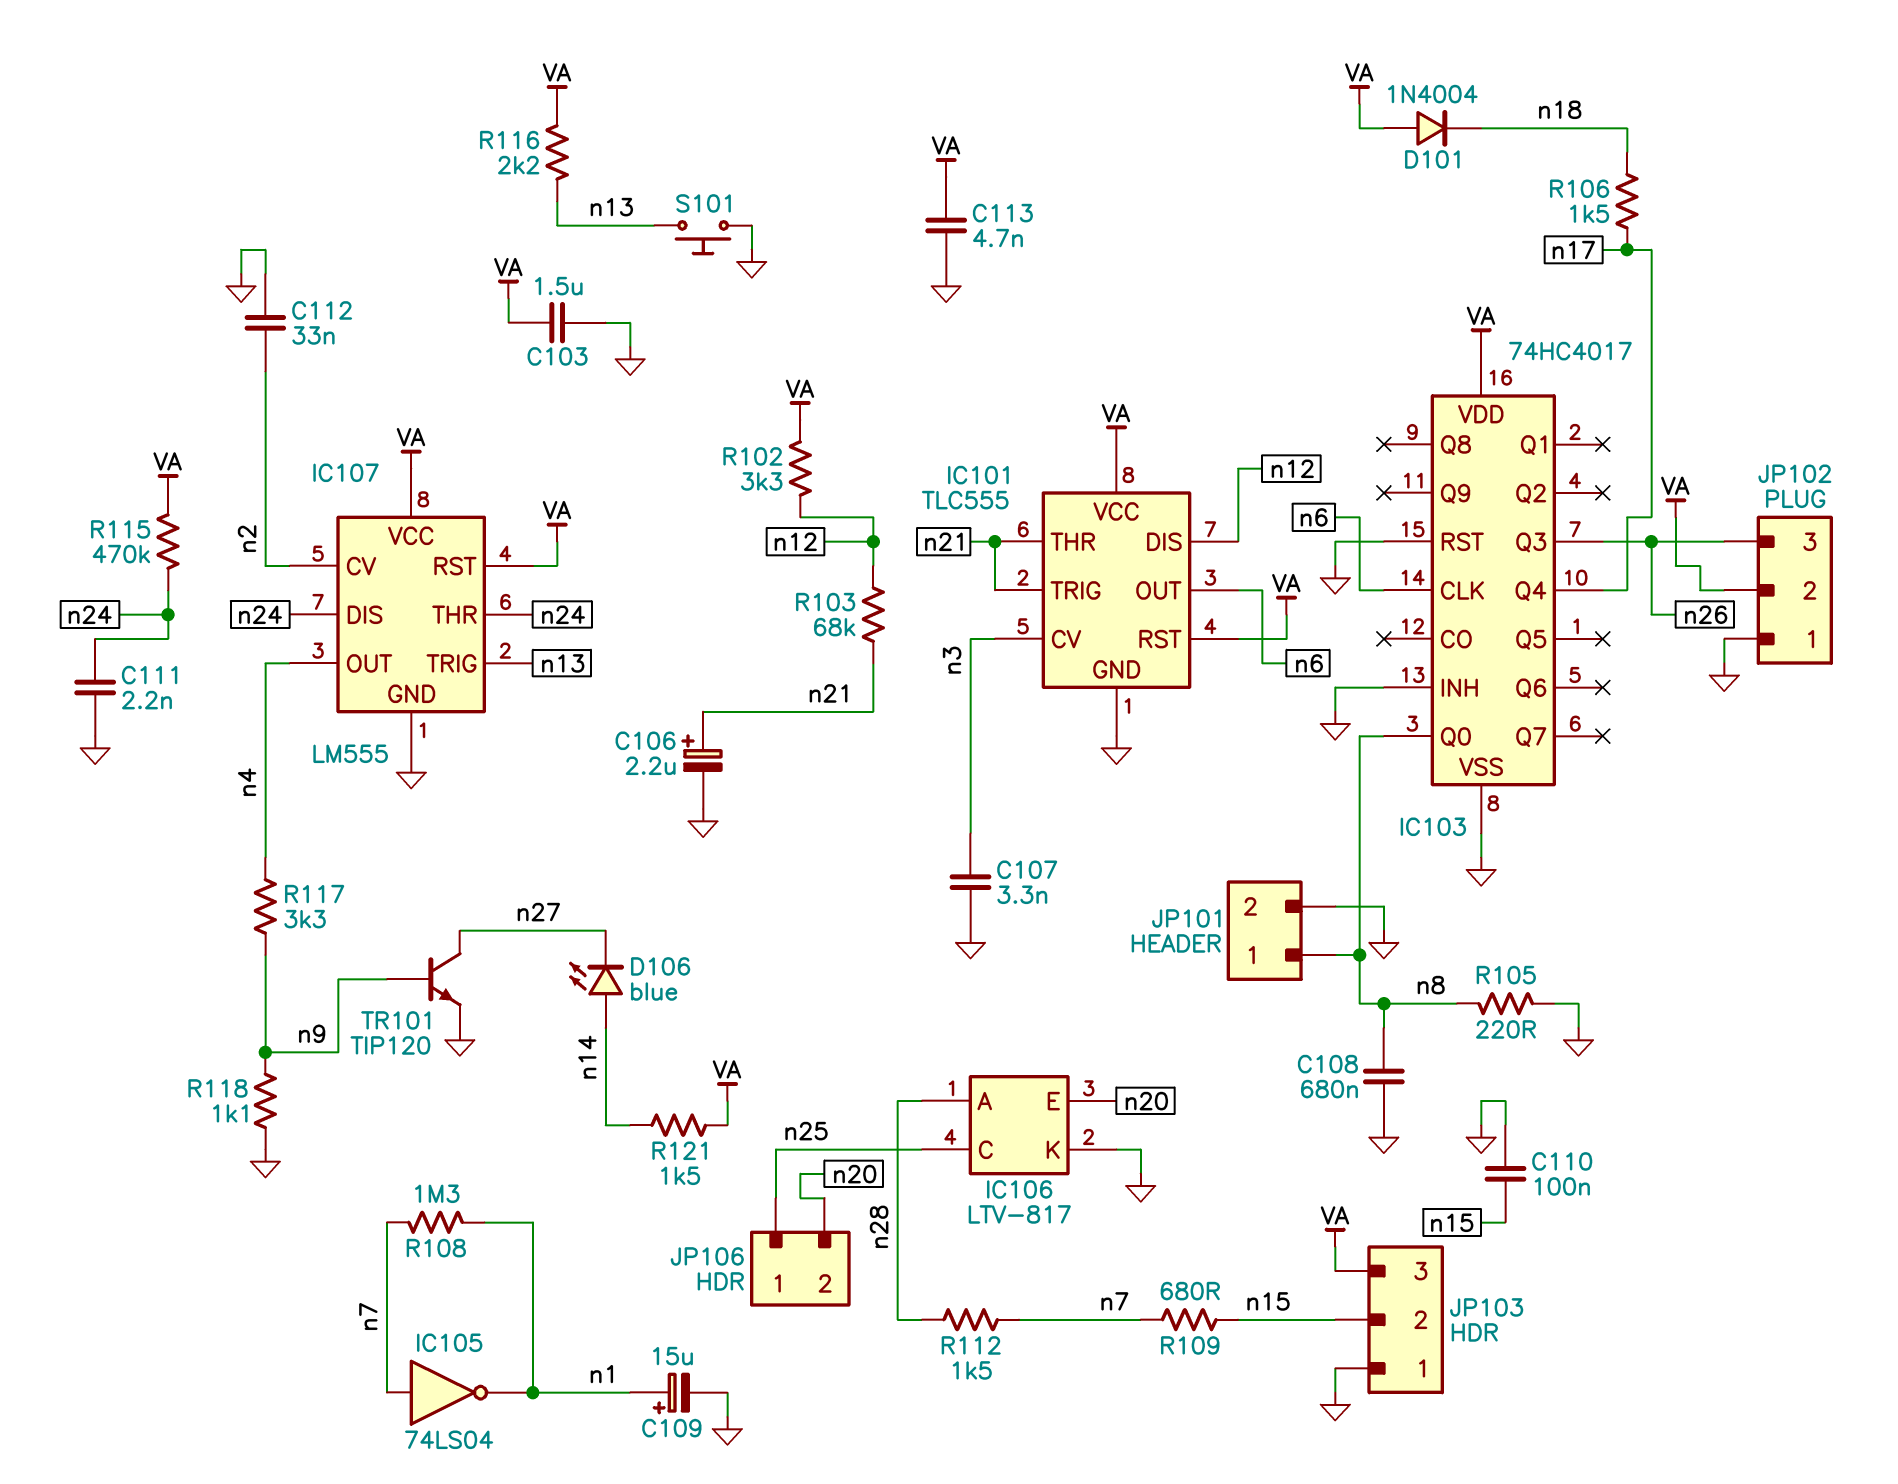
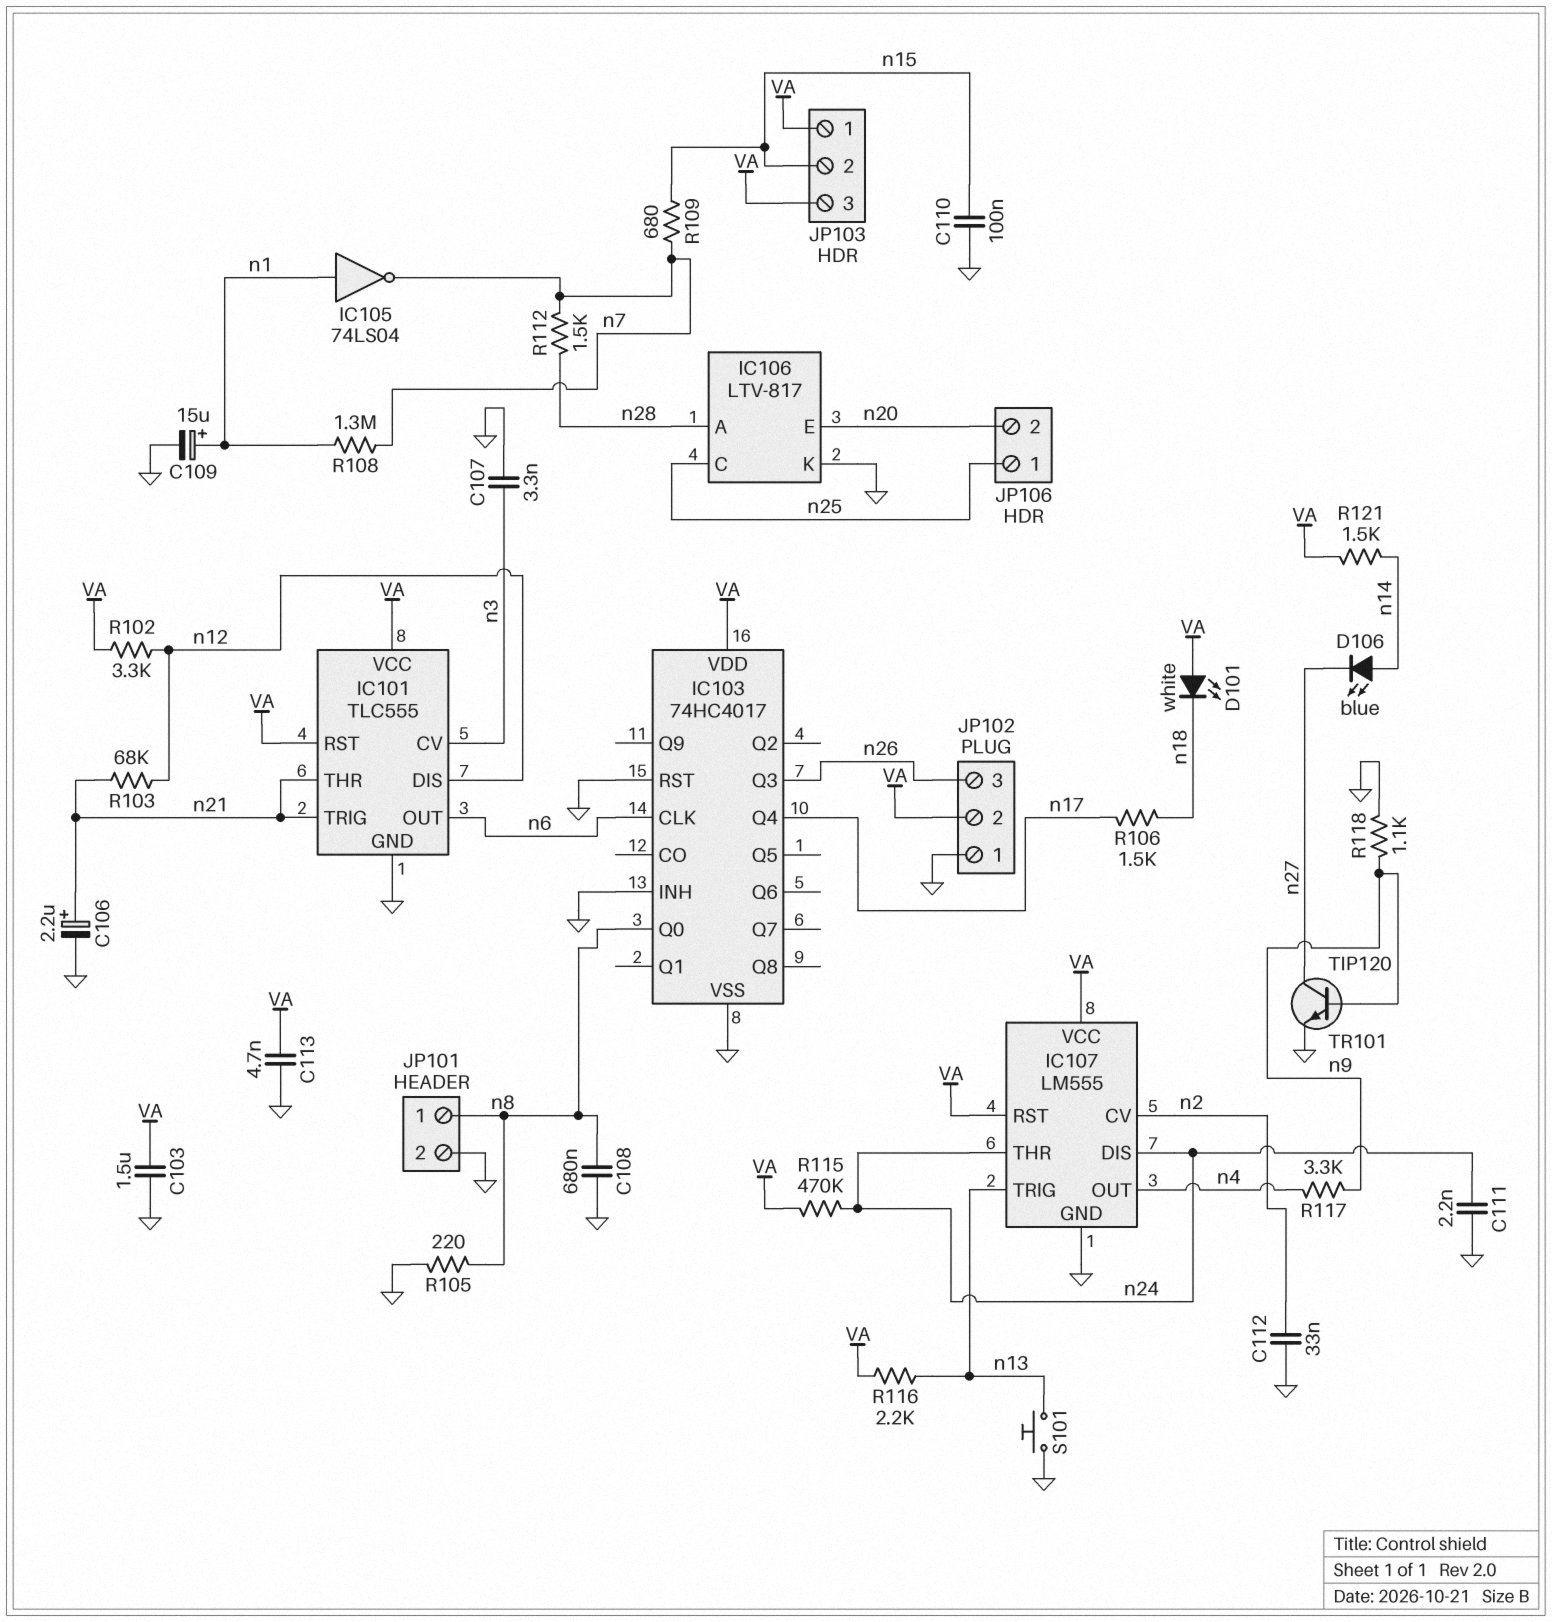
D101: diode 1N4004 (A VA, K n18) -> LED white (A VA, K n18)
IC105: NOT 74LS04 (in n7, out n1) -> NOT 74LS04 (in n1, out n7)
JP103 pin 1: GND -> VA

